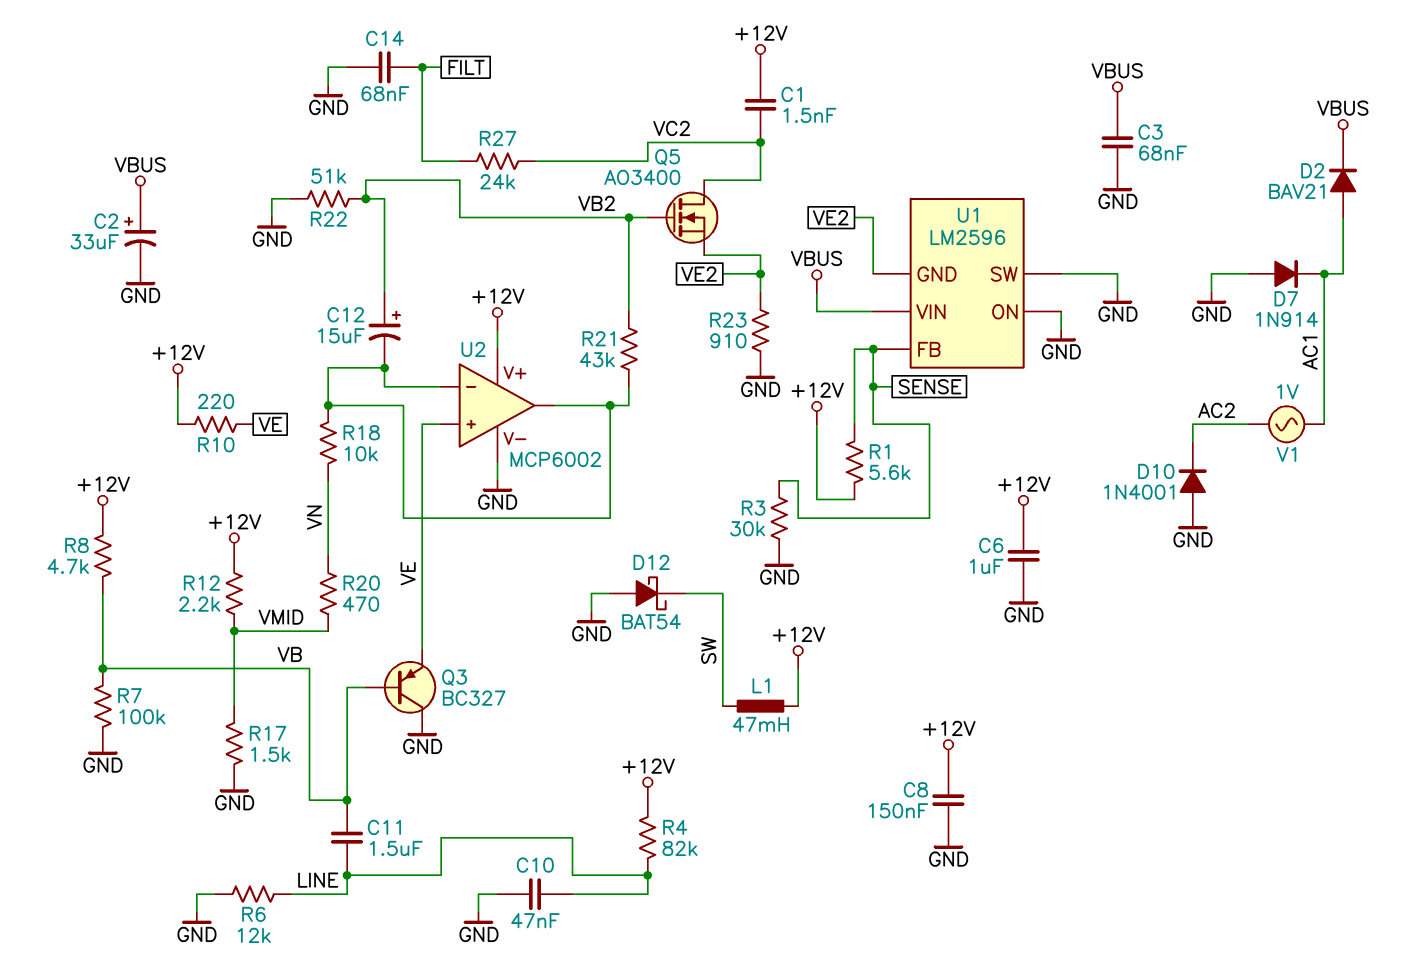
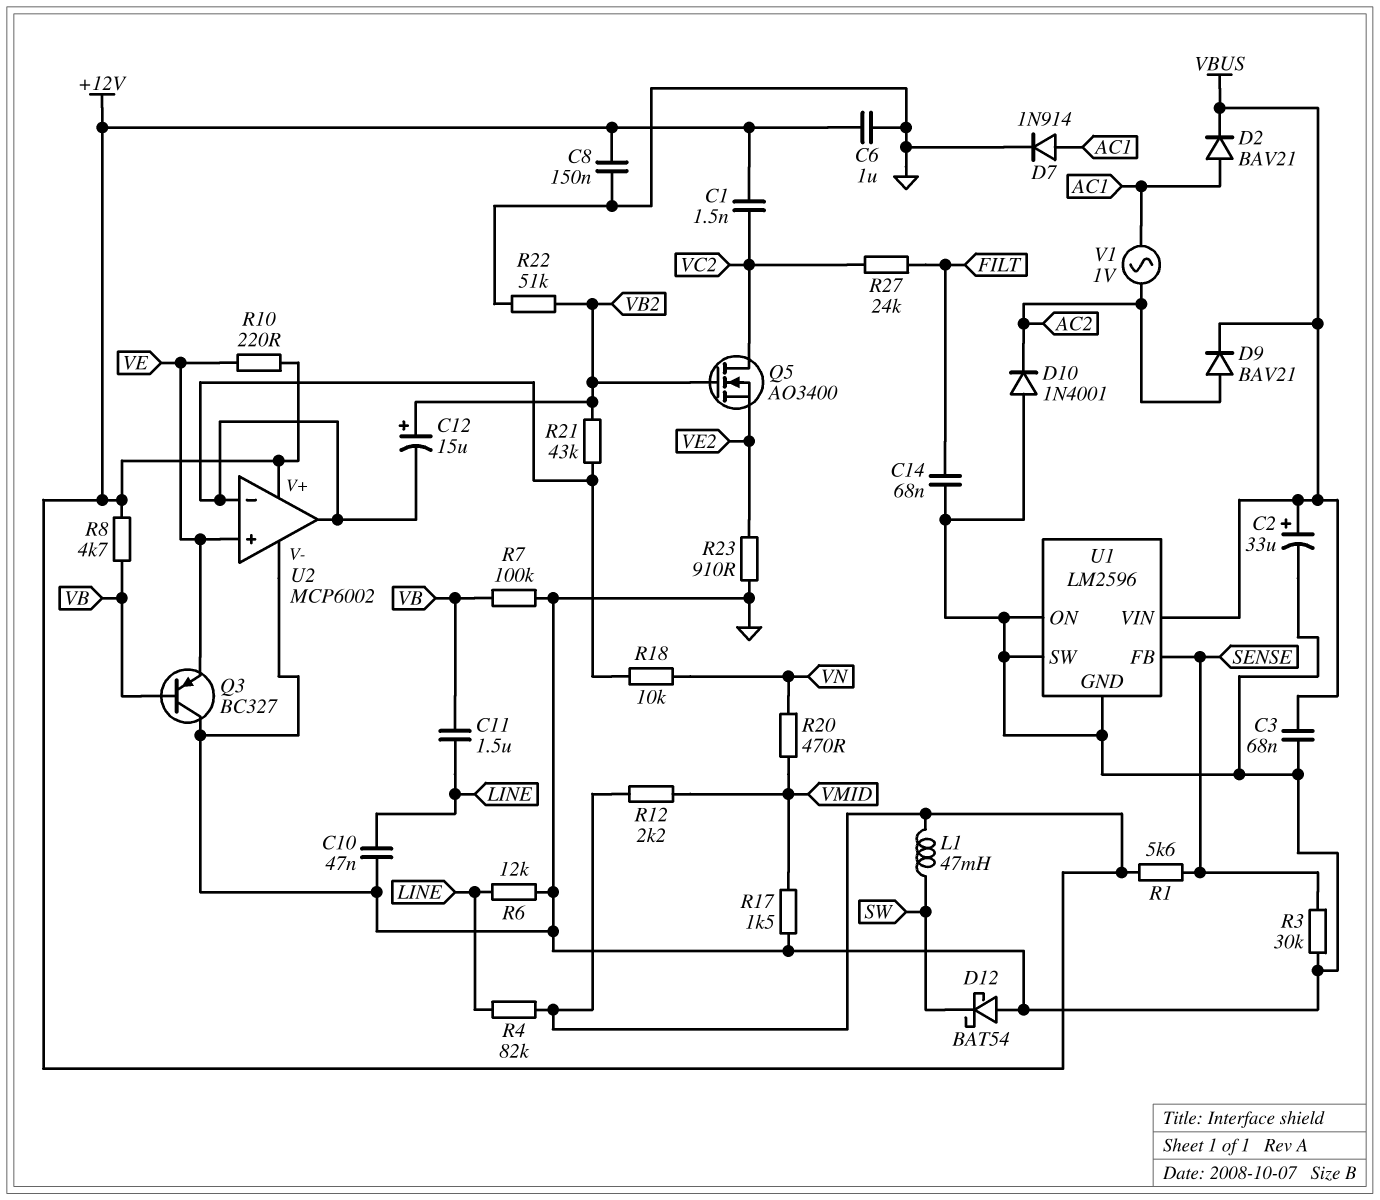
D7: diode 1N914 (A GND, K AC1) -> diode 1N914 (A AC1, K GND)
D9: none -> diode BAV21 (A AC2, K VBUS)
U1 pin GND: VE2 -> GND

